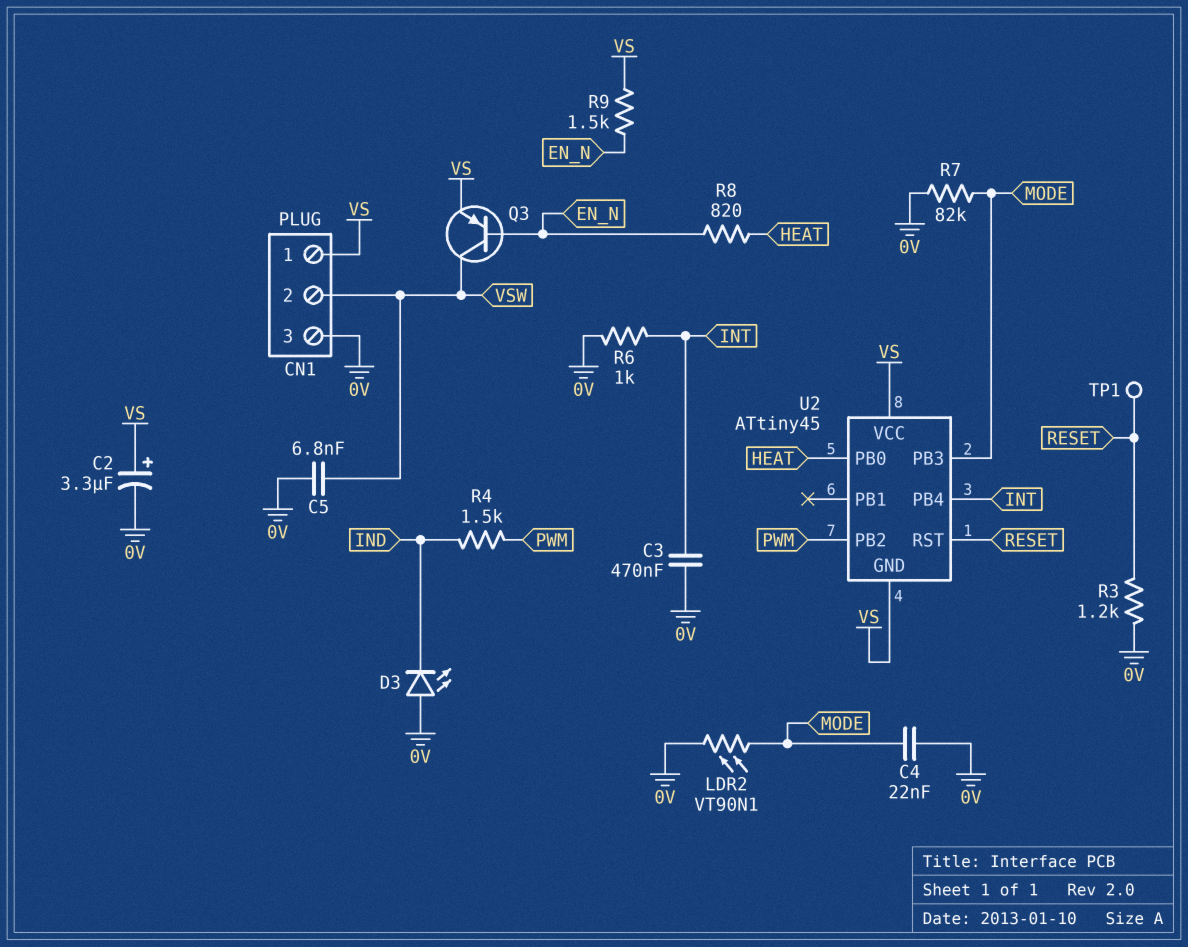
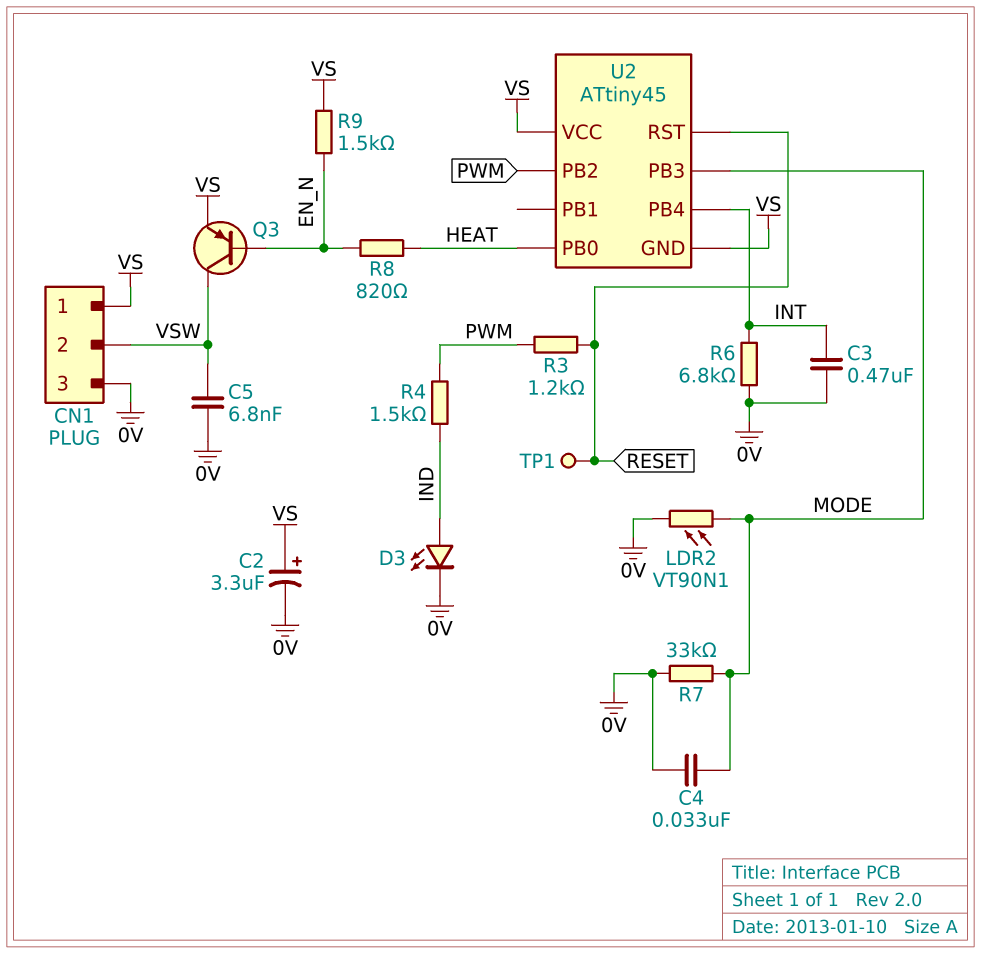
C4: 22nF (0V, MODE) -> 33nF (0V, MODE)
D3: LED (A 0V, K IND) -> LED (A IND, K 0V)
R3: 1.2k (0V, RESET) -> 1.2k (PWM, RESET)
R6: 1k (0V, INT) -> 6.8k (0V, INT)
R7: 82k (0V, MODE) -> 33k (0V, MODE)

